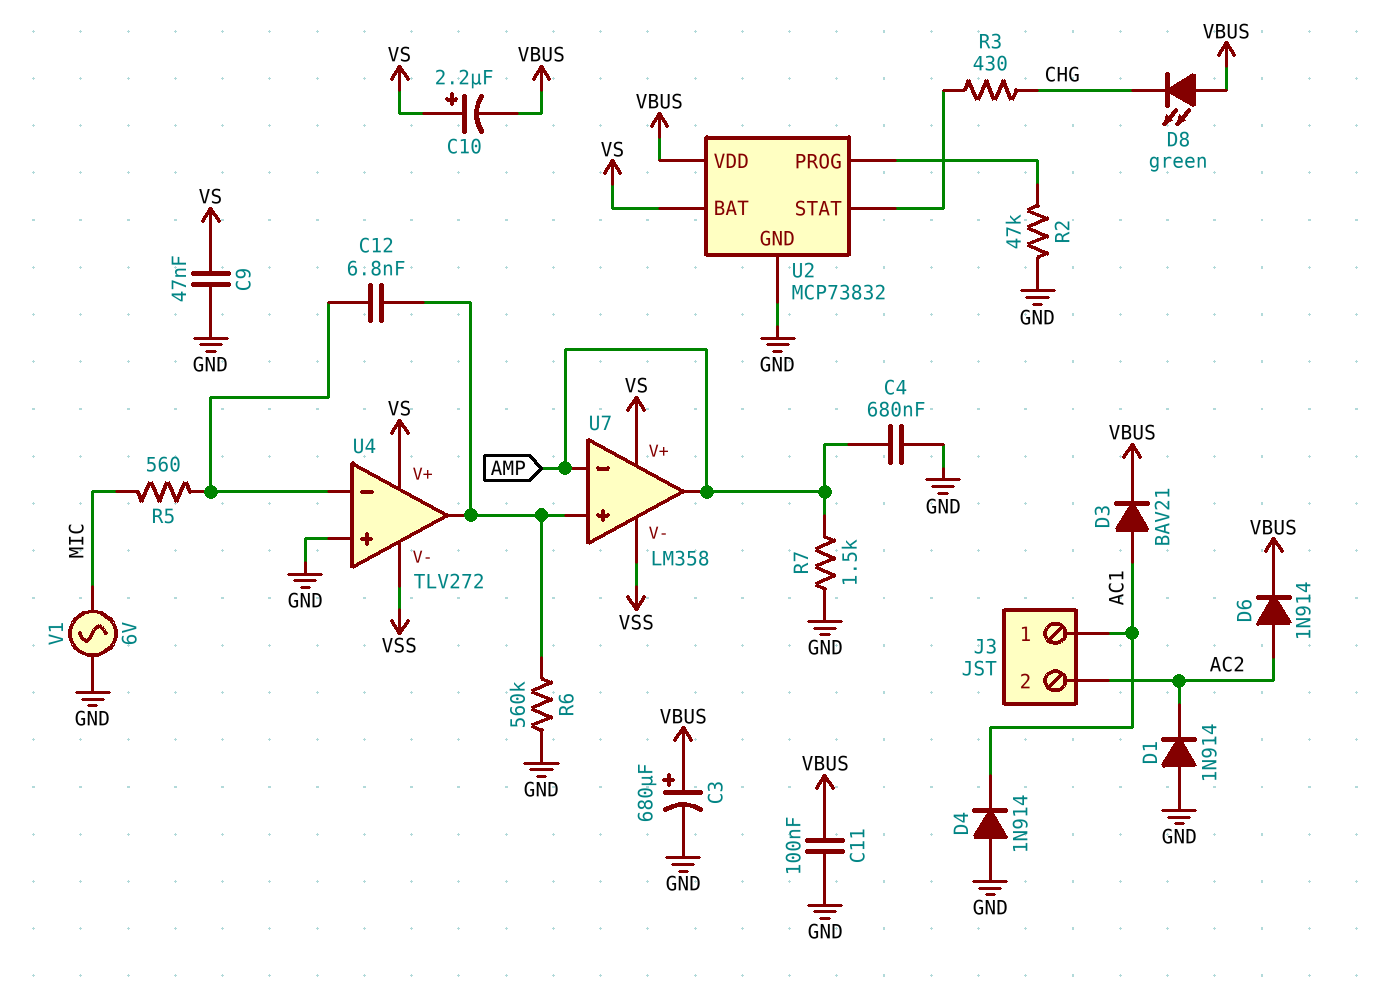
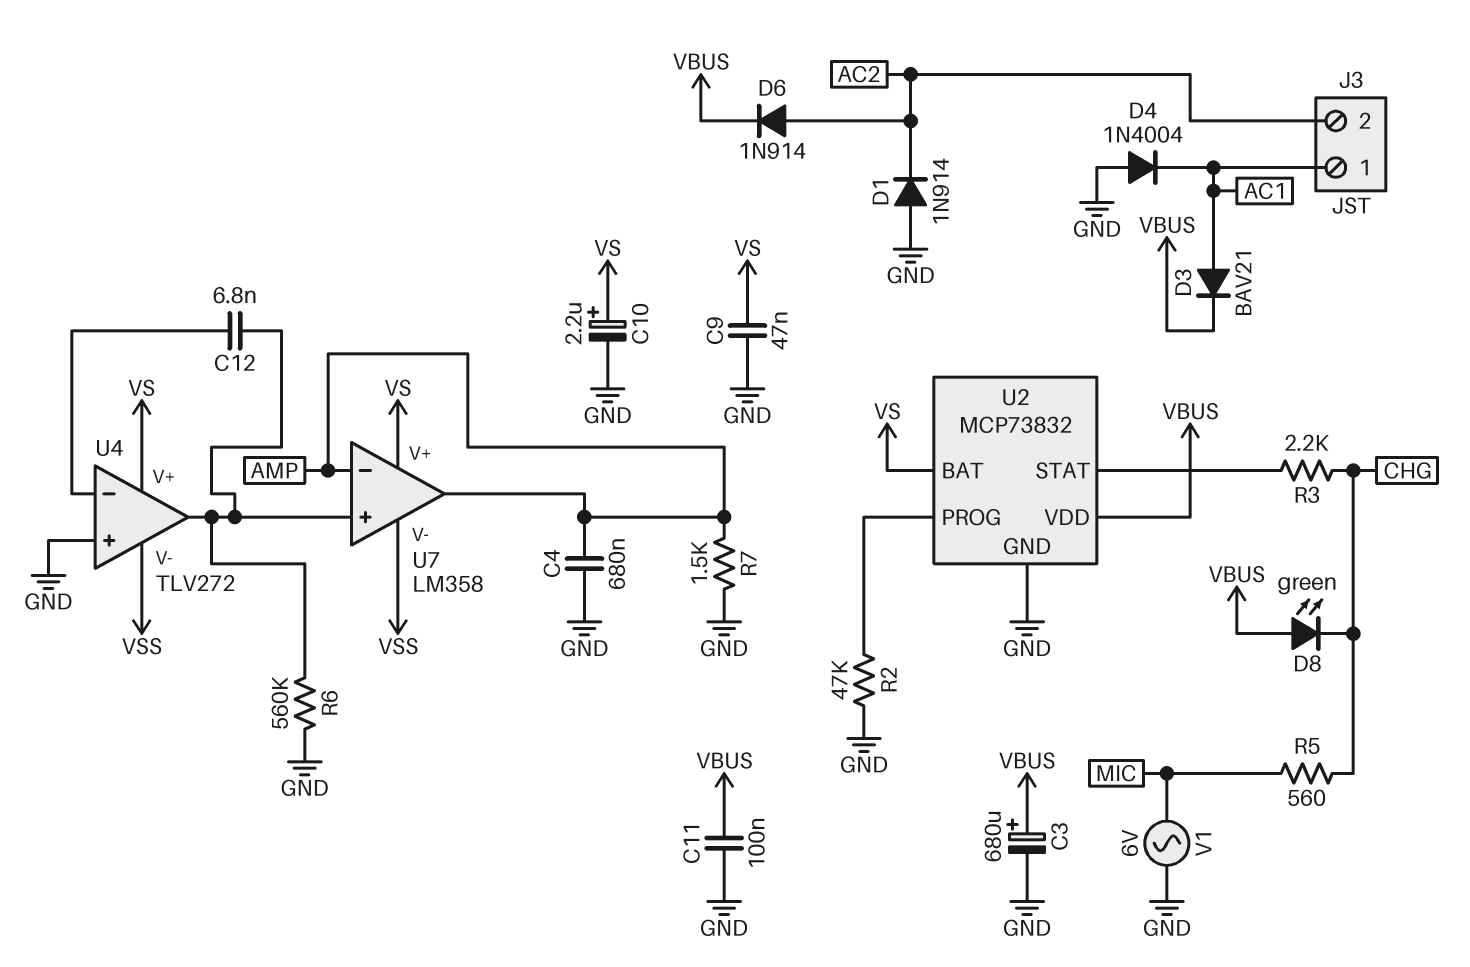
C10: 2.2uF (plus VS, minus VBUS) -> 2.2uF (plus VS, minus GND)
D4: diode 1N914 (A GND, K AC1) -> diode 1N4004 (A GND, K AC1)
R3: 430 (CHG, U2/STAT) -> 2.2k (CHG, U2/STAT)
R5: 560 (MIC, U4/in-) -> 560 (CHG, MIC)

